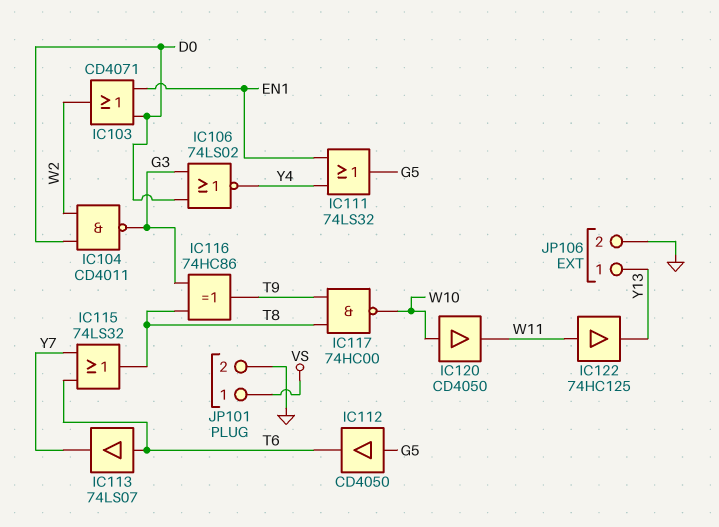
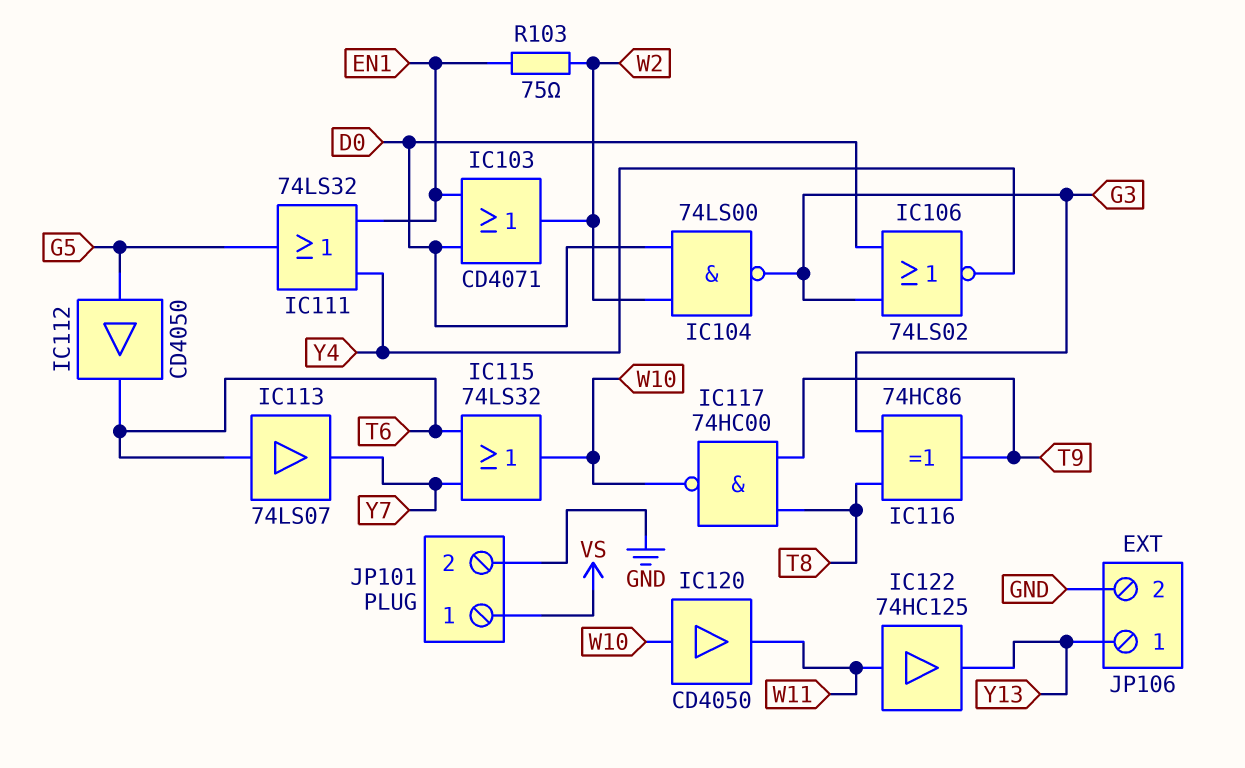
IC104: NAND CD4011 (in D0, in W2, out G3) -> NAND 74LS00 (in D0, in W2, out G3)
IC115: OR 74LS32 (in T6, in Y7, out T8) -> OR 74LS32 (in T6, in Y7, out W10)
R103: none -> 75 (EN1, W2)

